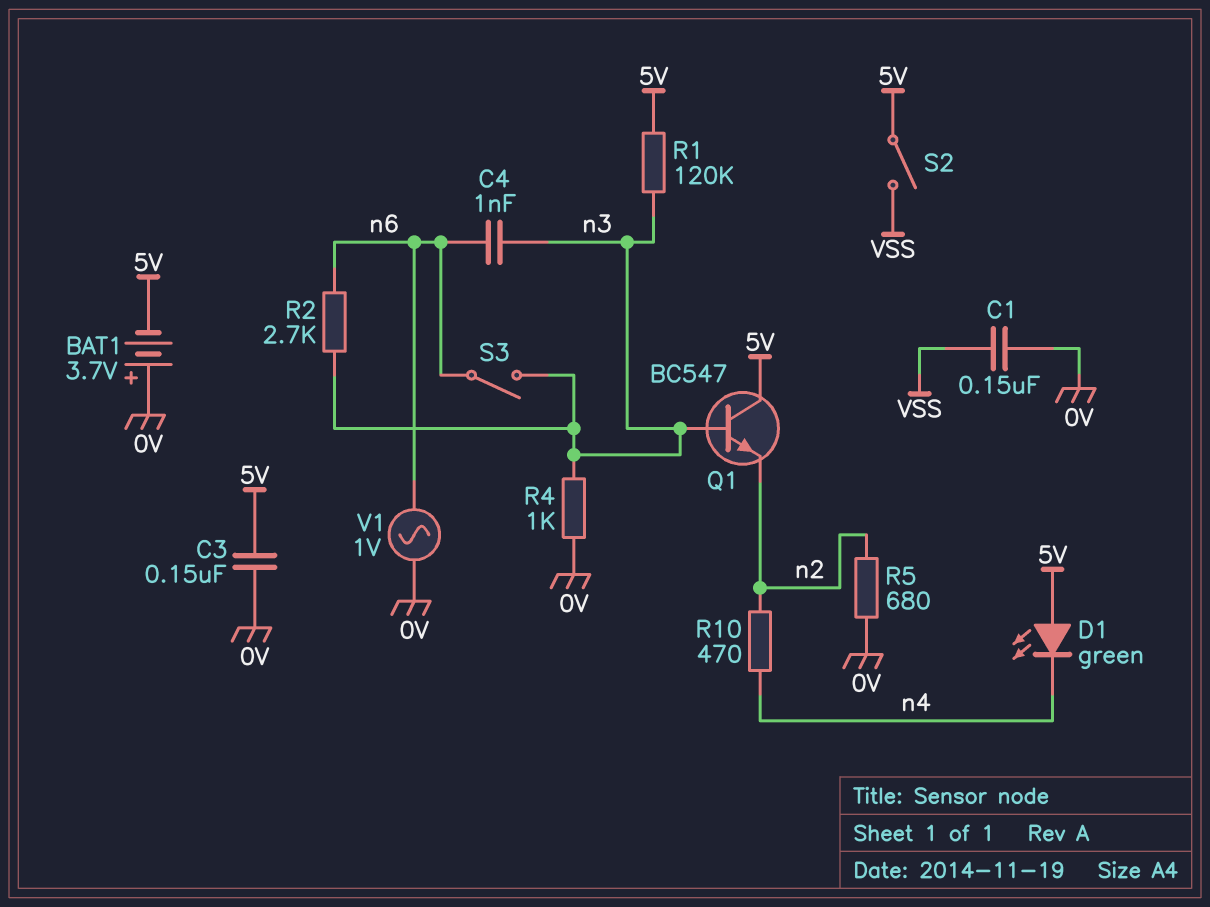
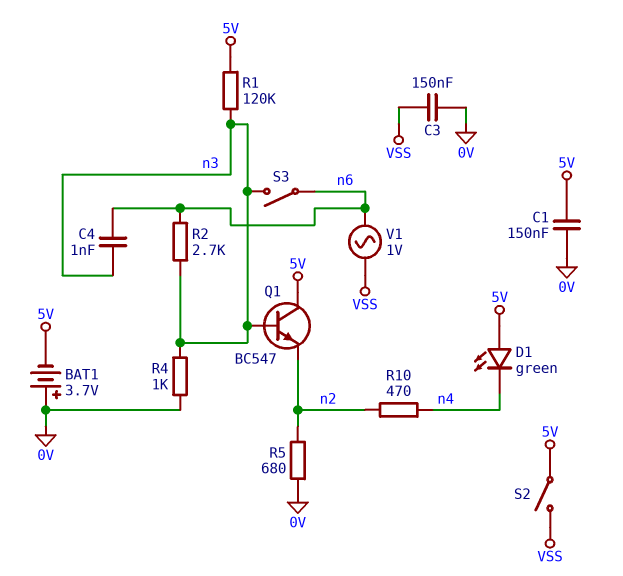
C1: 150nF (0V, VSS) -> 150nF (0V, 5V)
C3: 150nF (0V, 5V) -> 150nF (0V, VSS)
V1: AC 1V (0V, n6) -> AC 1V (VSS, n6)

